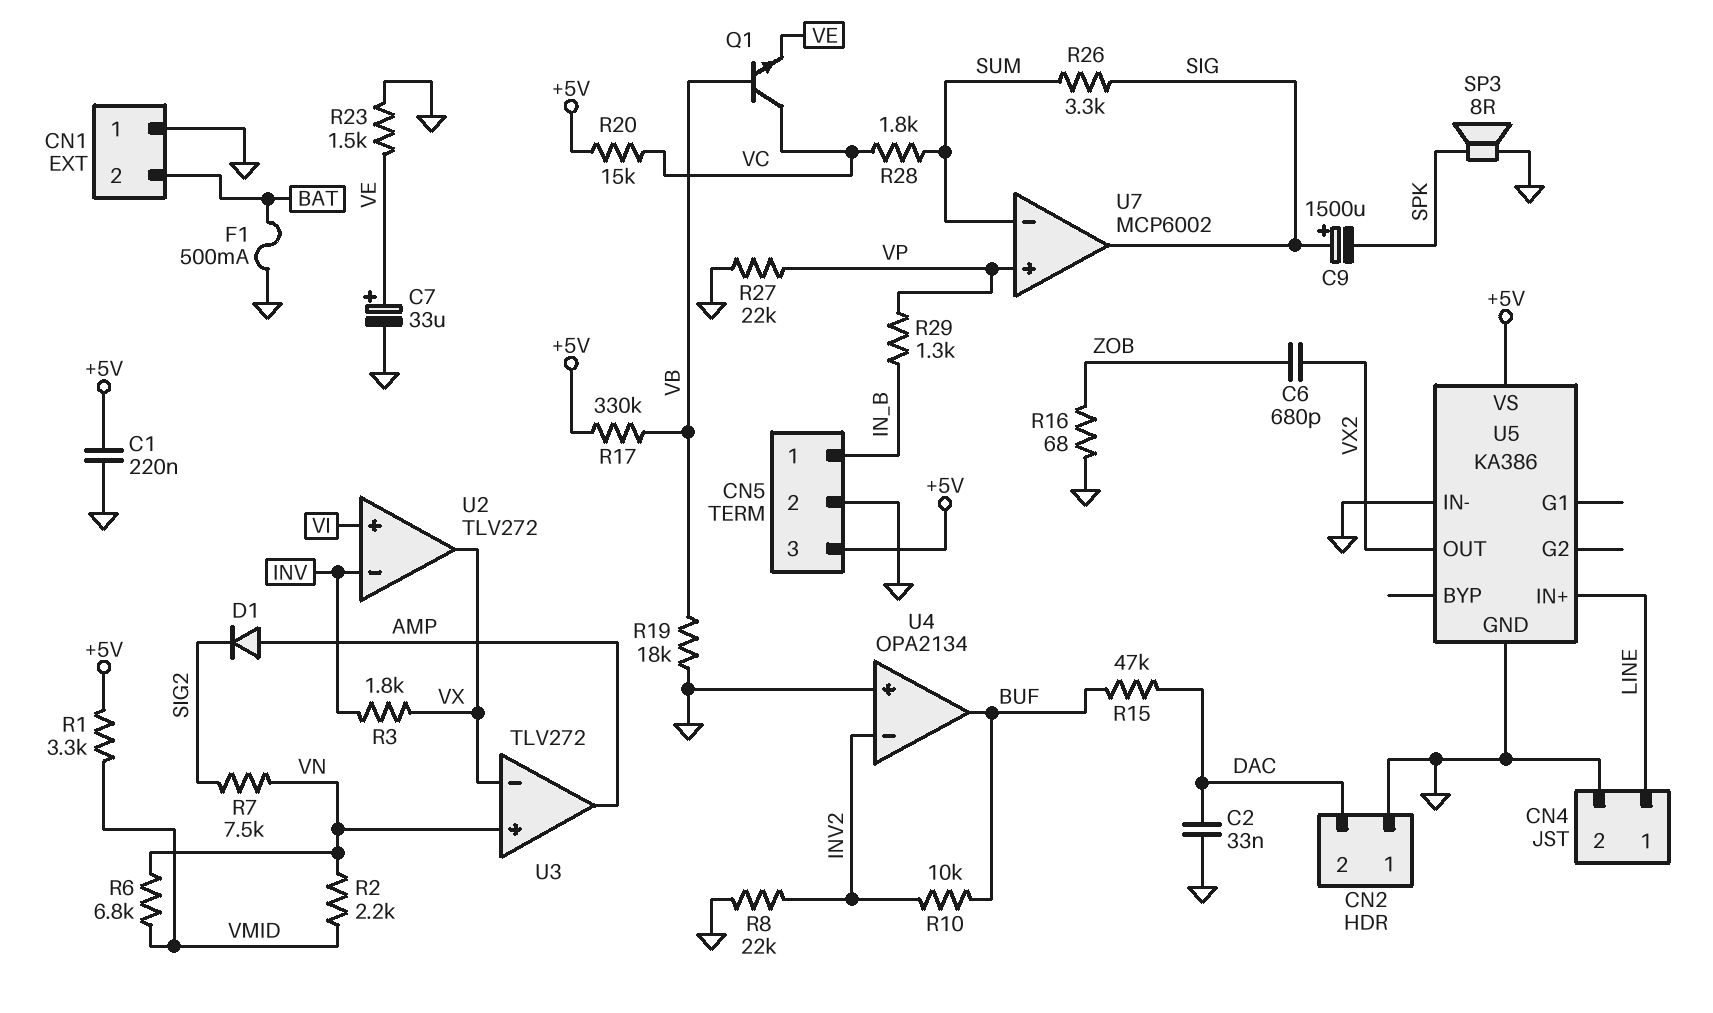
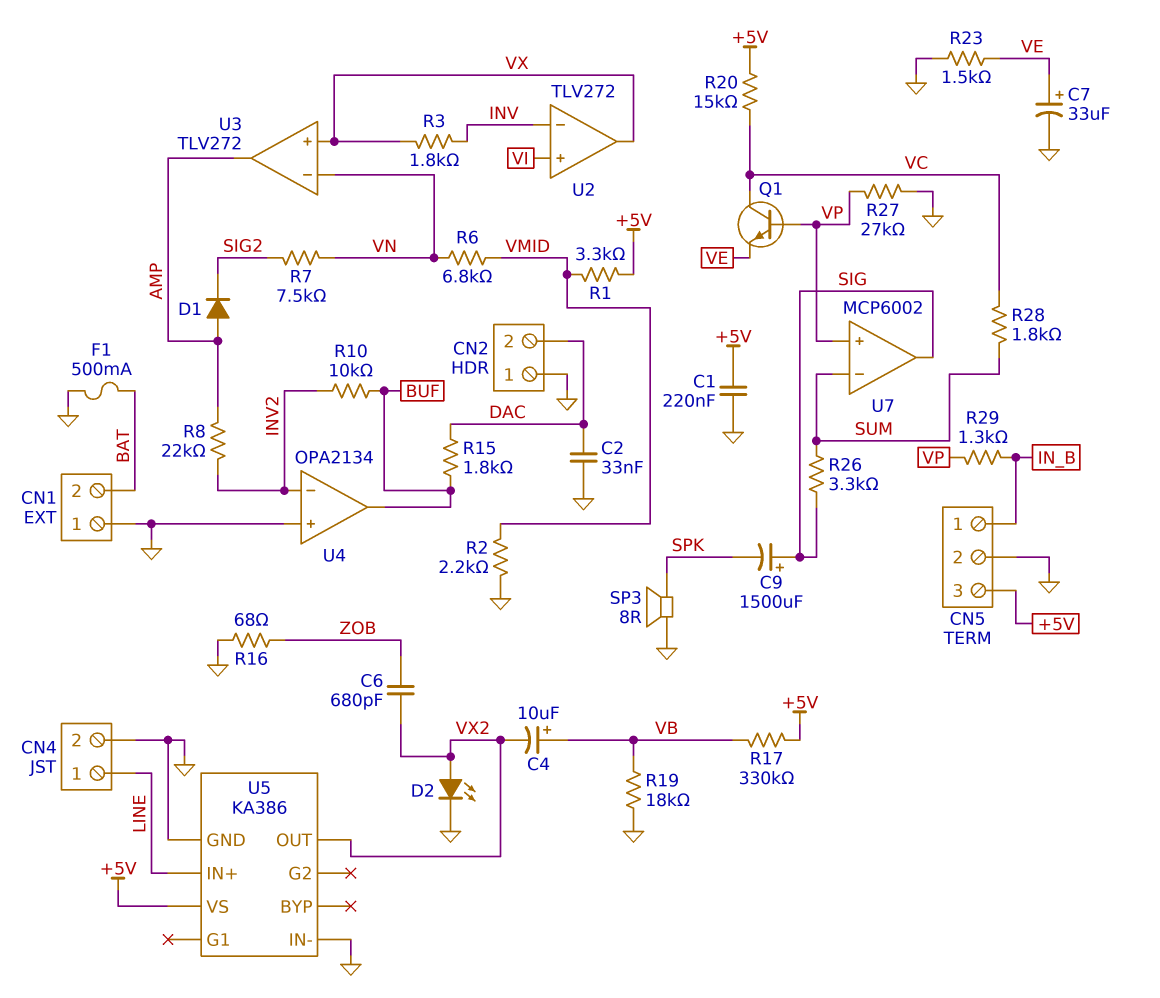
C4: none -> 10uF (plus VB, minus VX2)
D2: none -> LED (A VX2, K GND)
Q1: NPN (B VB, C VC, E VE) -> NPN (B VP, C VC, E VE)
R2: 2.2k (VMID, VN) -> 2.2k (GND, VMID)
R8: 22k (GND, INV2) -> 22k (AMP, INV2)
R15: 47k (BUF, DAC) -> 1.8k (BUF, DAC)
R27: 22k (GND, VP) -> 27k (GND, VP)
U3 pin in+: VN -> VX
U3 pin in-: VX -> VN

